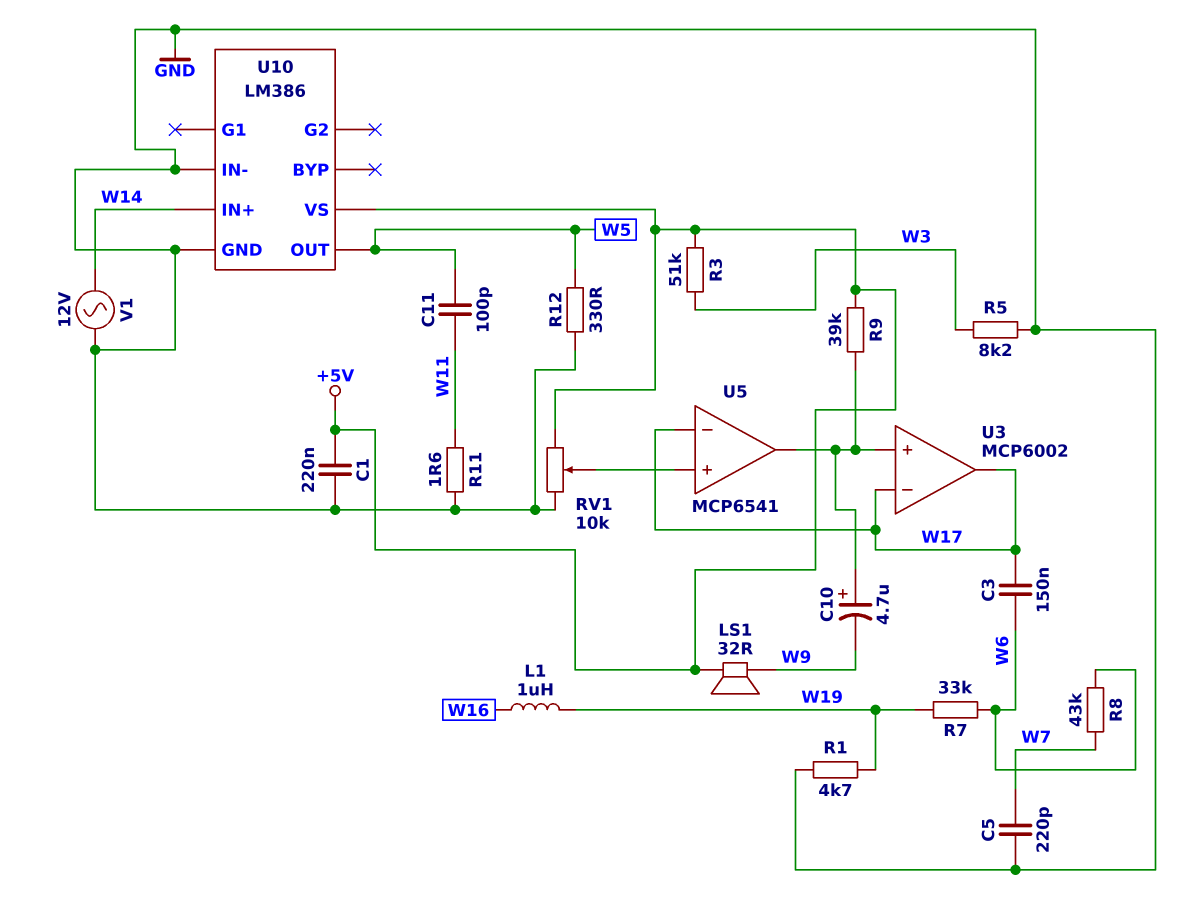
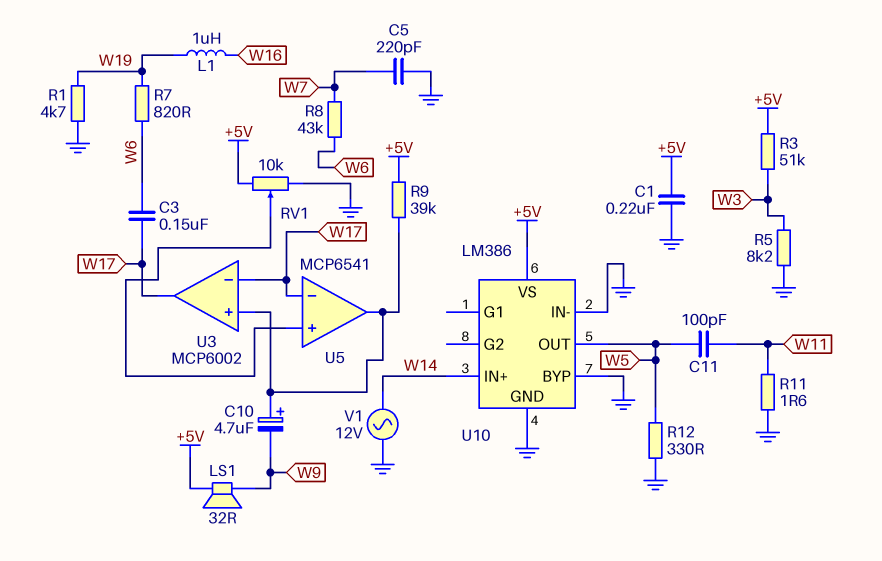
R7: 33k (W6, W19) -> 820 (W6, W19)
U10 pin BYP: none -> GND

